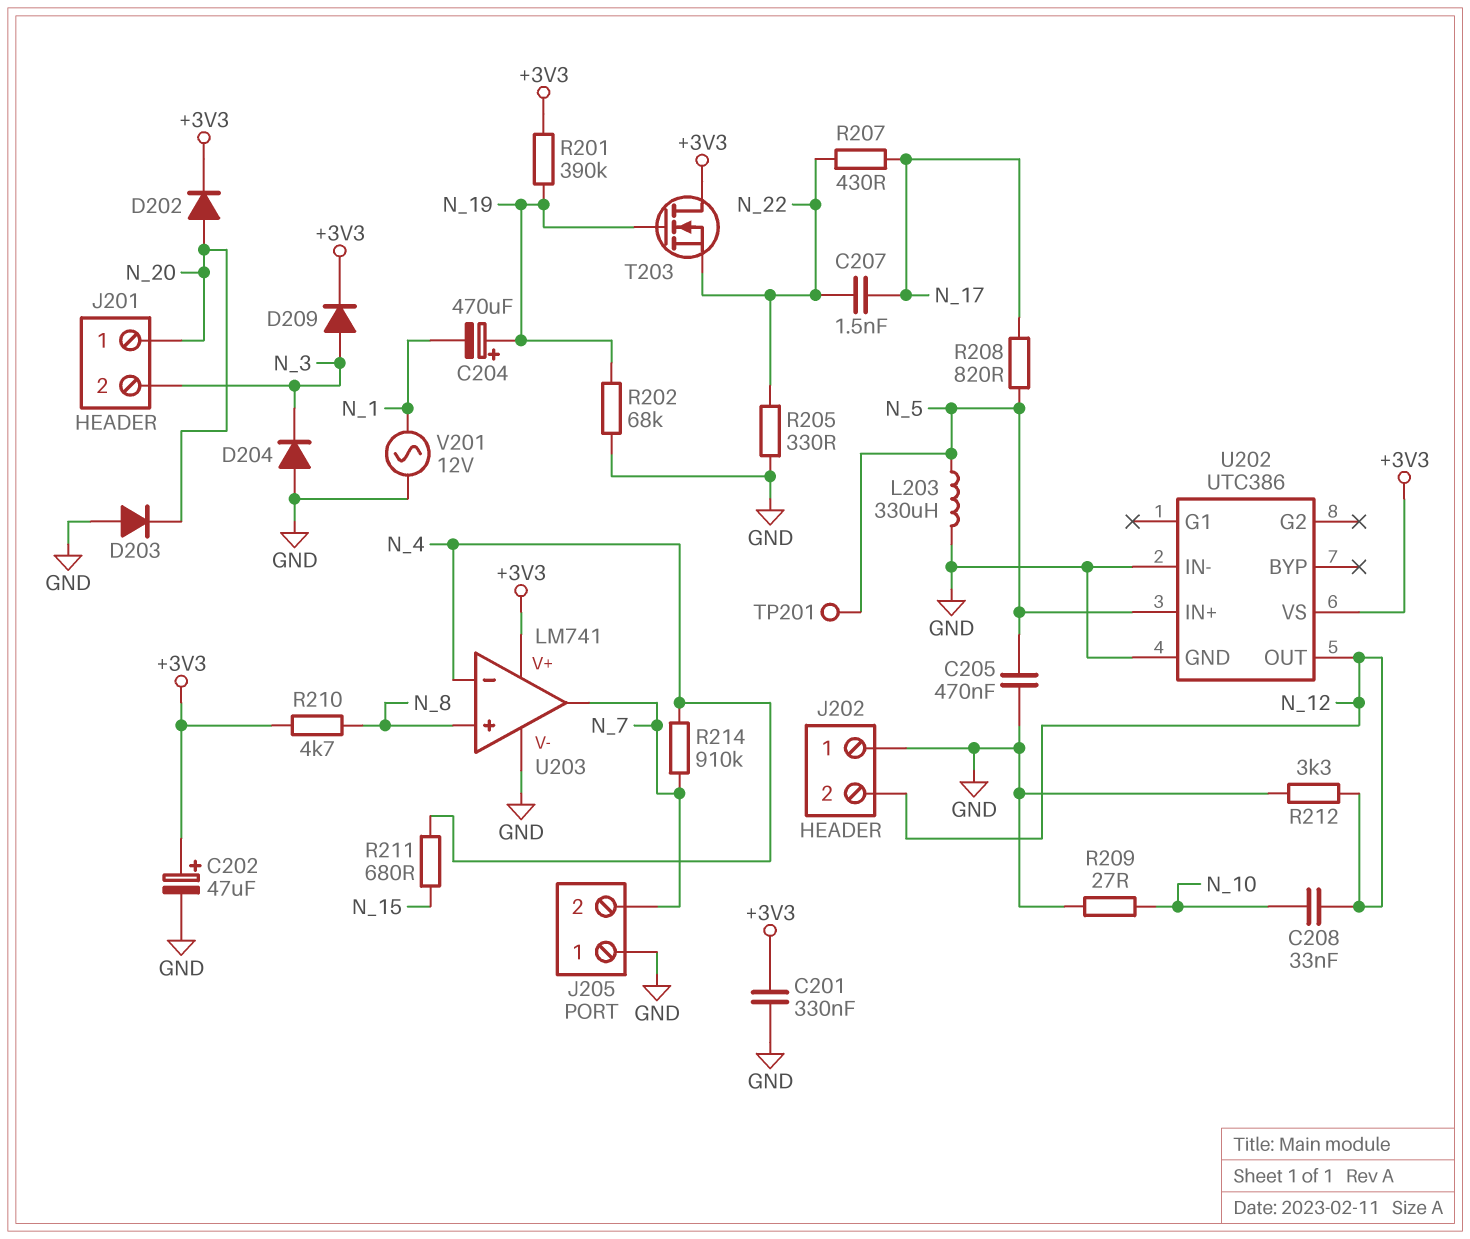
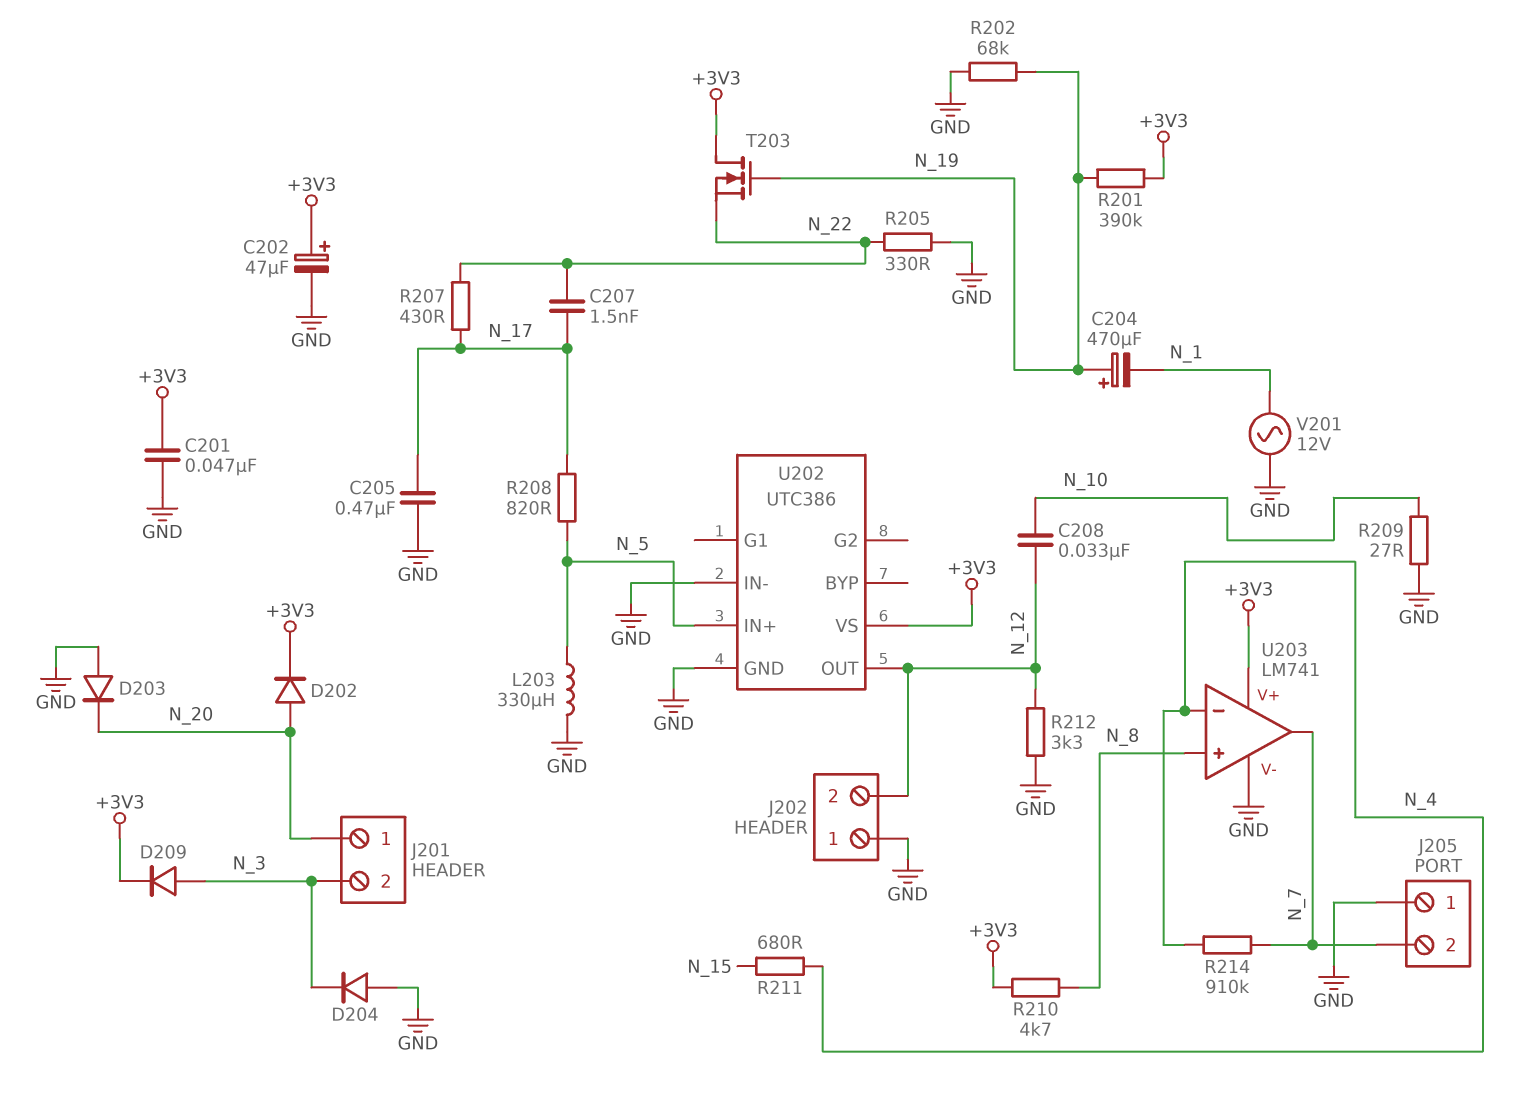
C201: 330nF (+3V3, GND) -> 47nF (+3V3, GND)
C205: 470nF (GND, N_5) -> 470nF (GND, N_17)
TP201: test point (N_5) -> none

